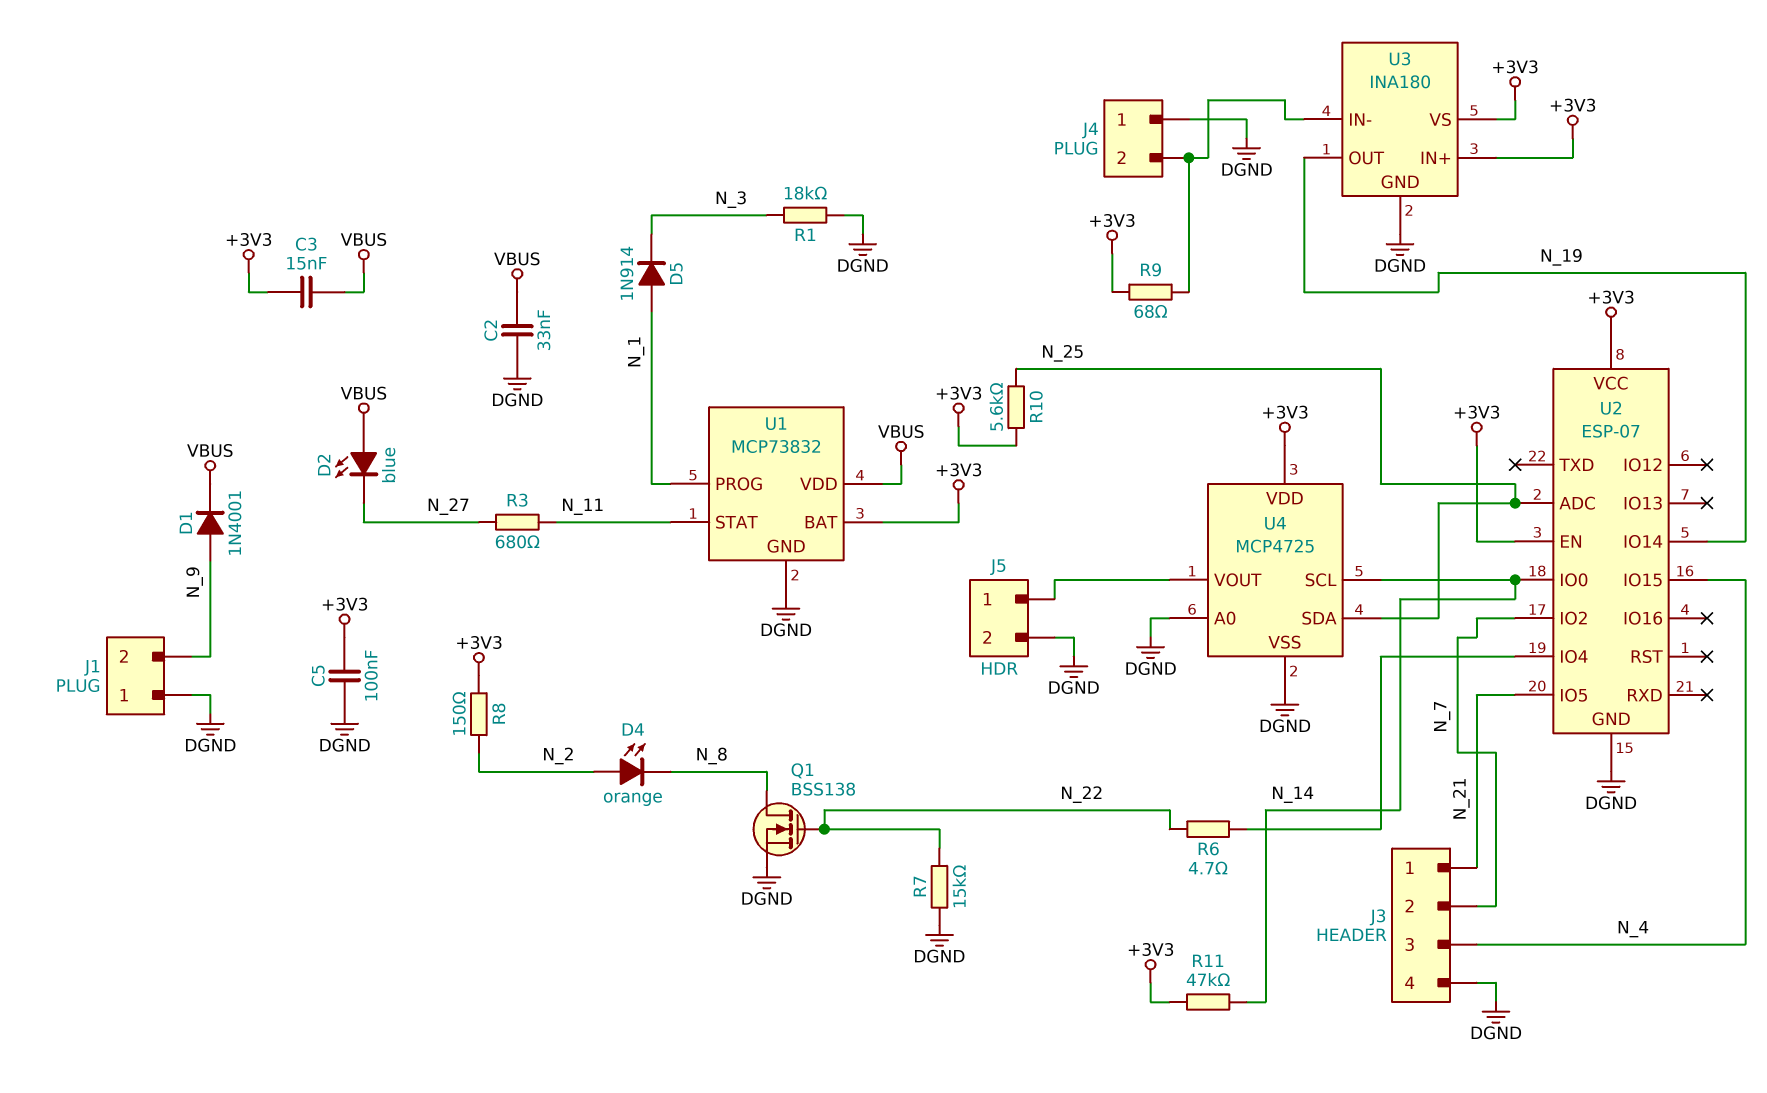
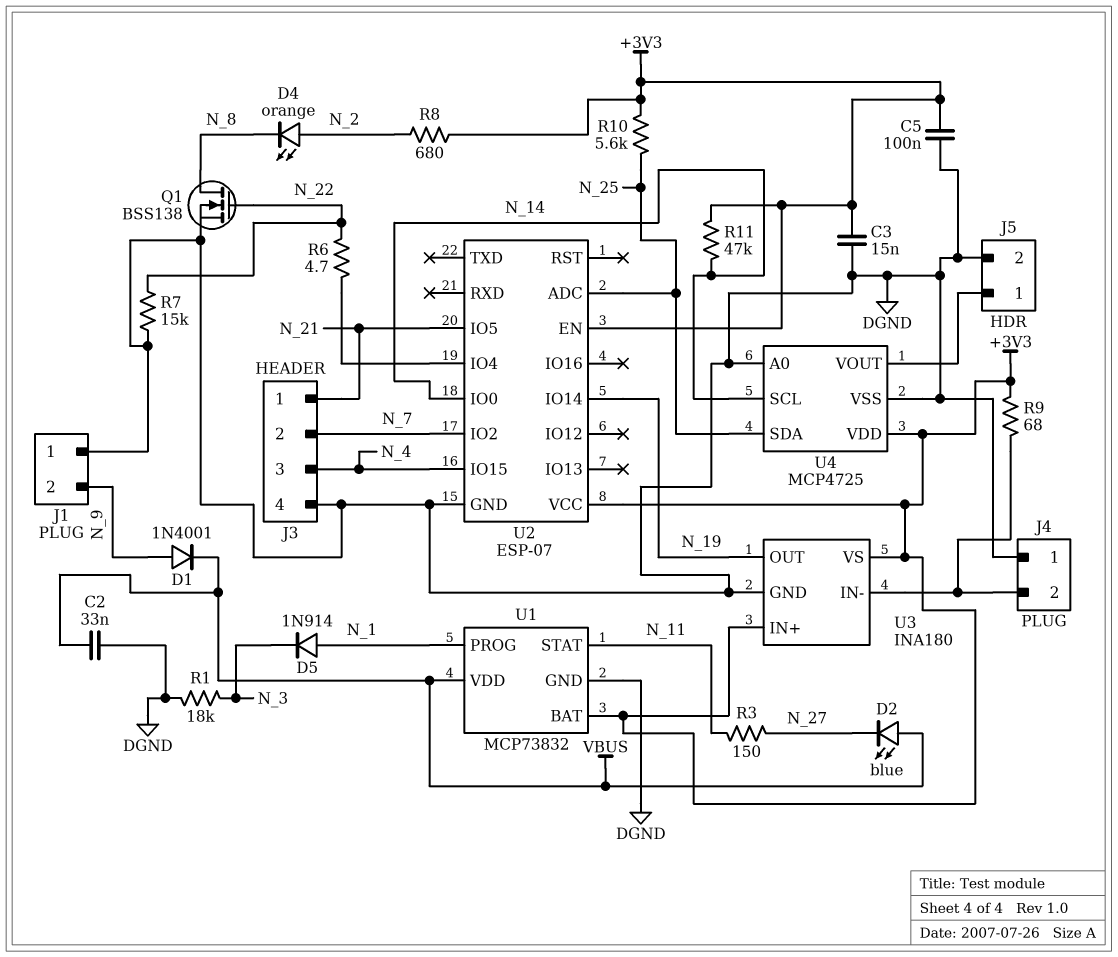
C3: 15nF (+3V3, VBUS) -> 15nF (+3V3, DGND)
R3: 680 (N_11, N_27) -> 150 (N_11, N_27)
R8: 150 (+3V3, N_2) -> 680 (+3V3, N_2)

